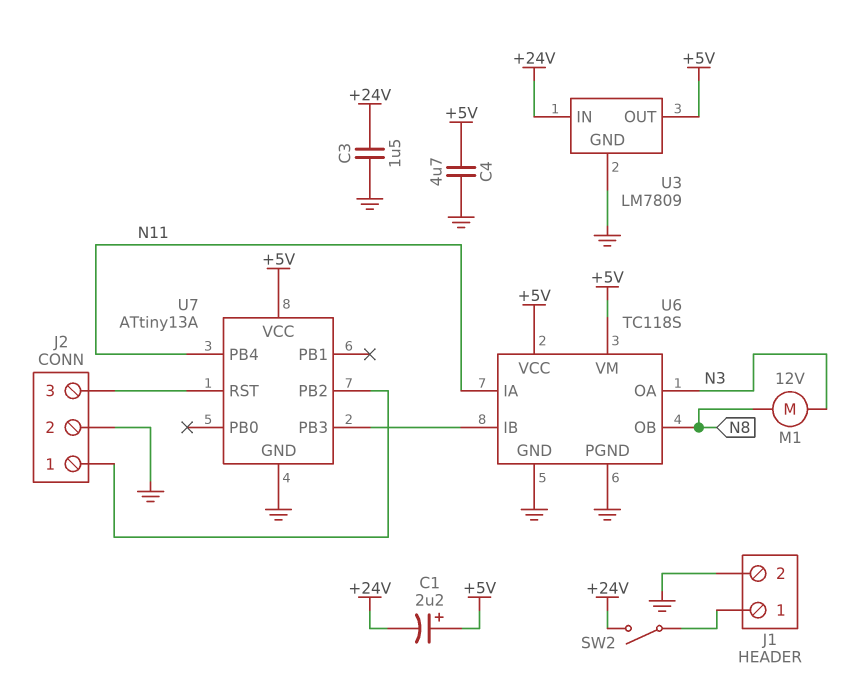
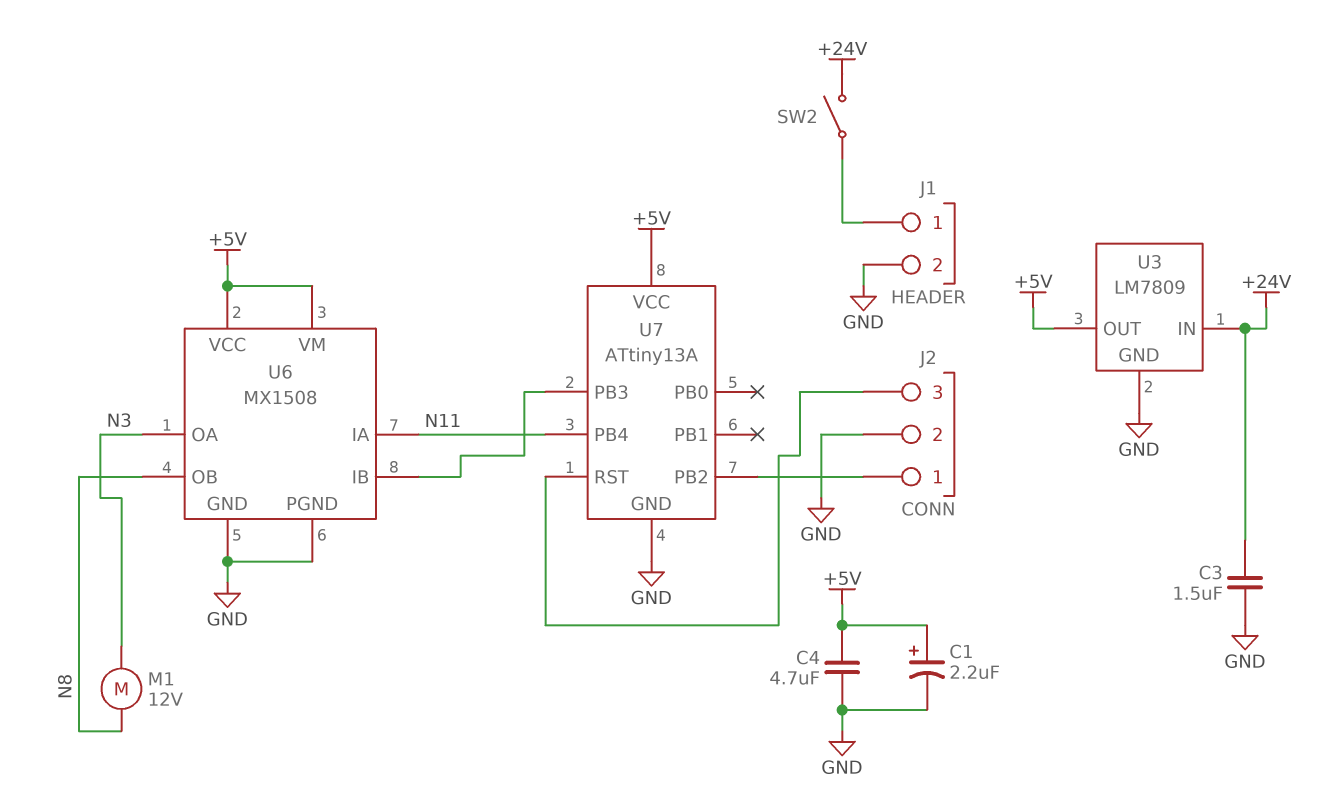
C1: 2.2uF (plus +5V, minus +24V) -> 2.2uF (plus +5V, minus GND)
U6: TC118S -> MX1508

